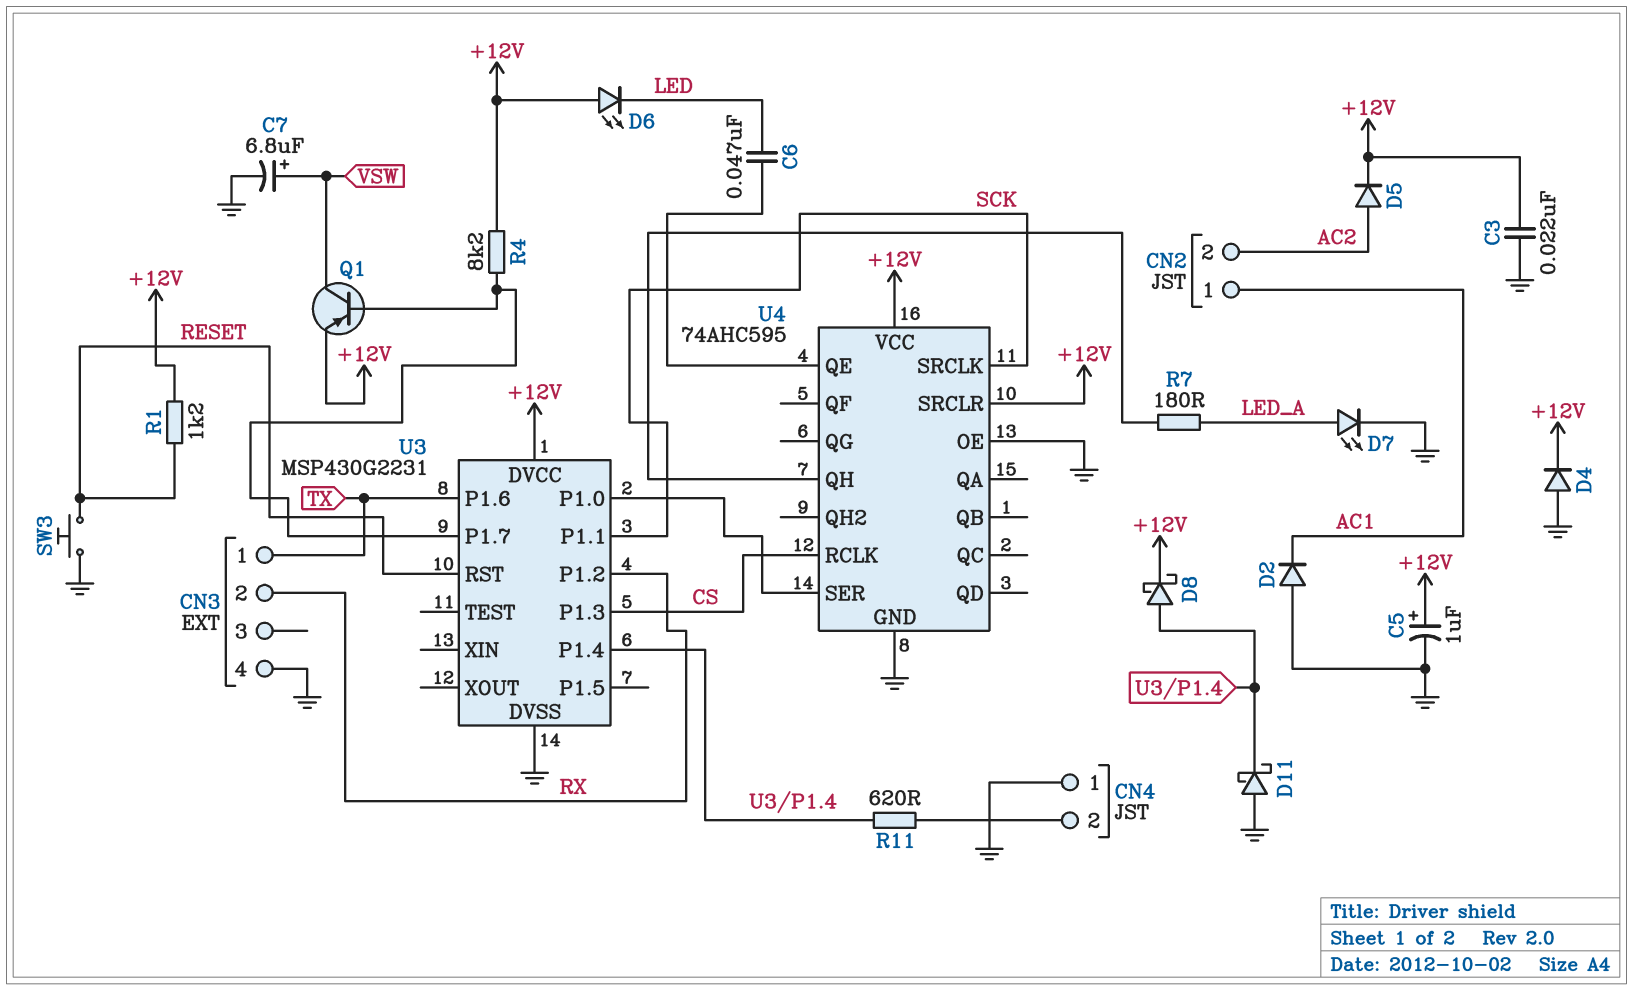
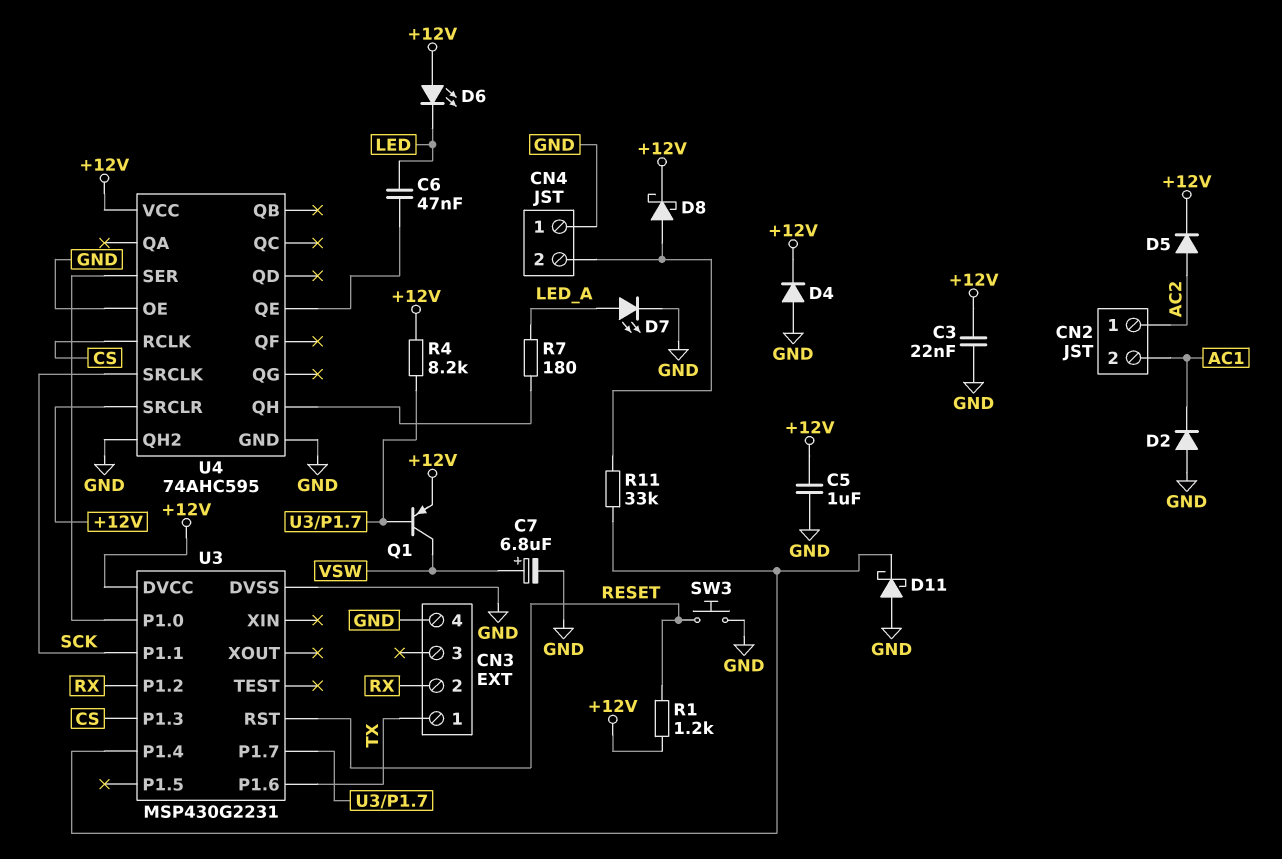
C5: 1uF (plus +12V, minus GND) -> 1uF (+12V, GND)
CN2 pin 1: AC1 -> AC2
CN2 pin 2: AC2 -> AC1
D8: schottky (A U3/P1.4, K +12V) -> schottky (A CN4/2, K +12V)
R11: 620 (CN4/2, U3/P1.4) -> 33k (CN4/2, U3/P1.4)
U4 pin QH2: none -> GND

